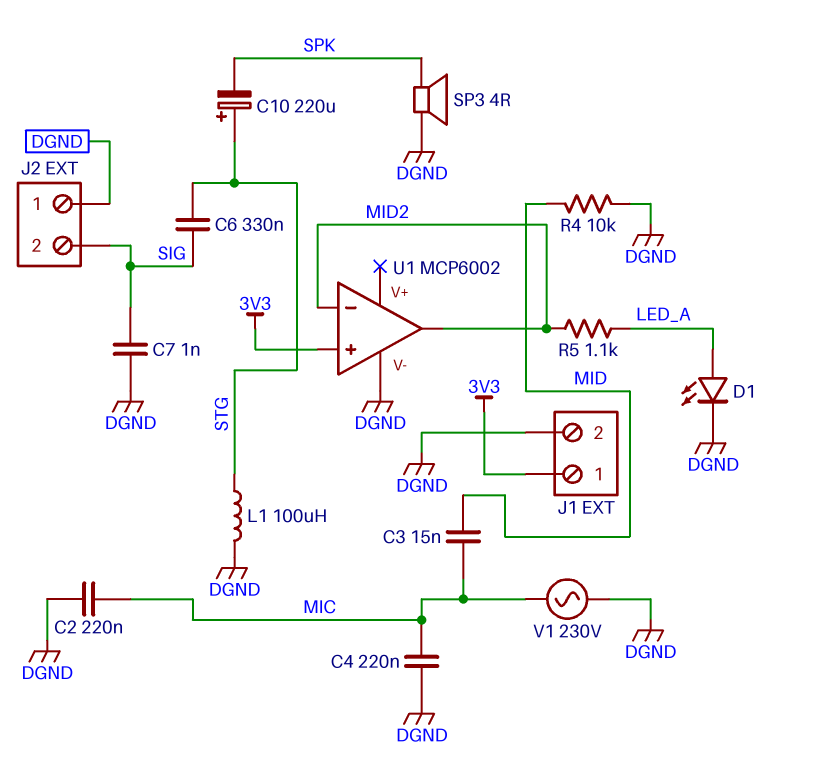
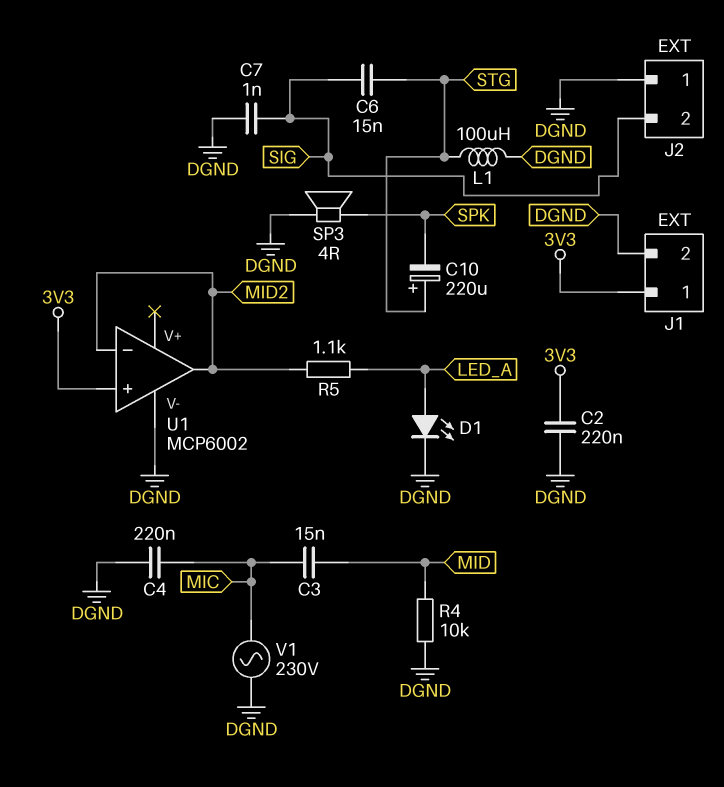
C2: 220nF (DGND, MIC) -> 220nF (3V3, DGND)
C6: 330nF (SIG, STG) -> 15nF (SIG, STG)

